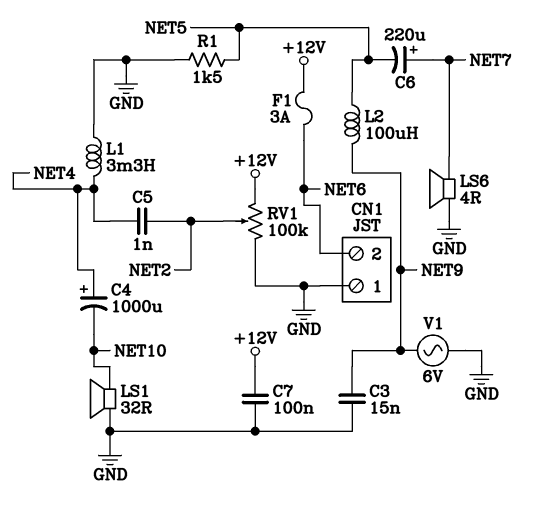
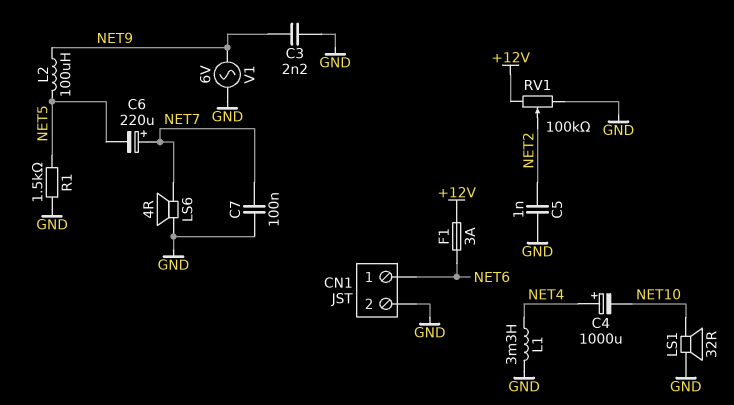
C3: 15nF (GND, NET9) -> 2.2nF (GND, NET9)
C5: 1nF (NET2, NET4) -> 1nF (GND, NET2)
C7: 100nF (+12V, GND) -> 100nF (GND, NET7)
CN1 pin 1: GND -> NET6
CN1 pin 2: NET6 -> GND

